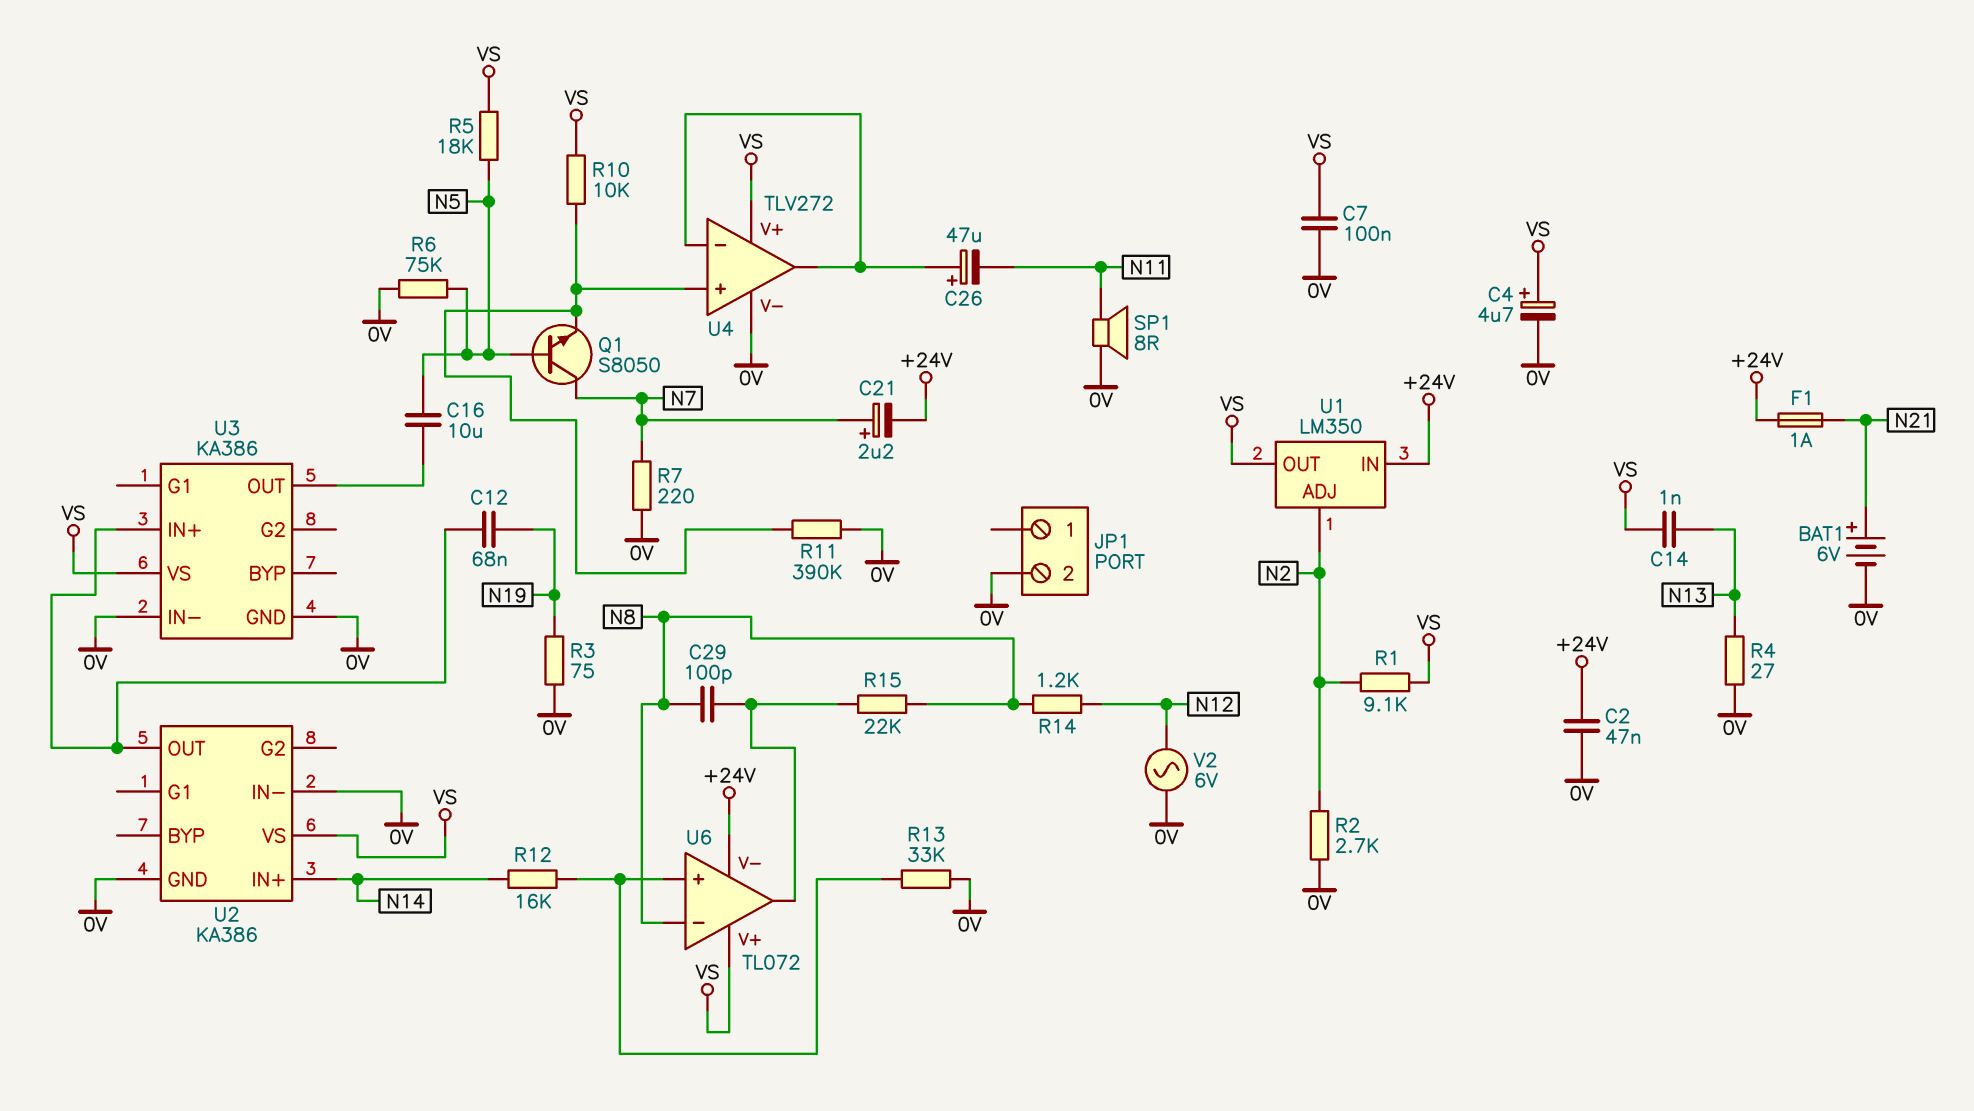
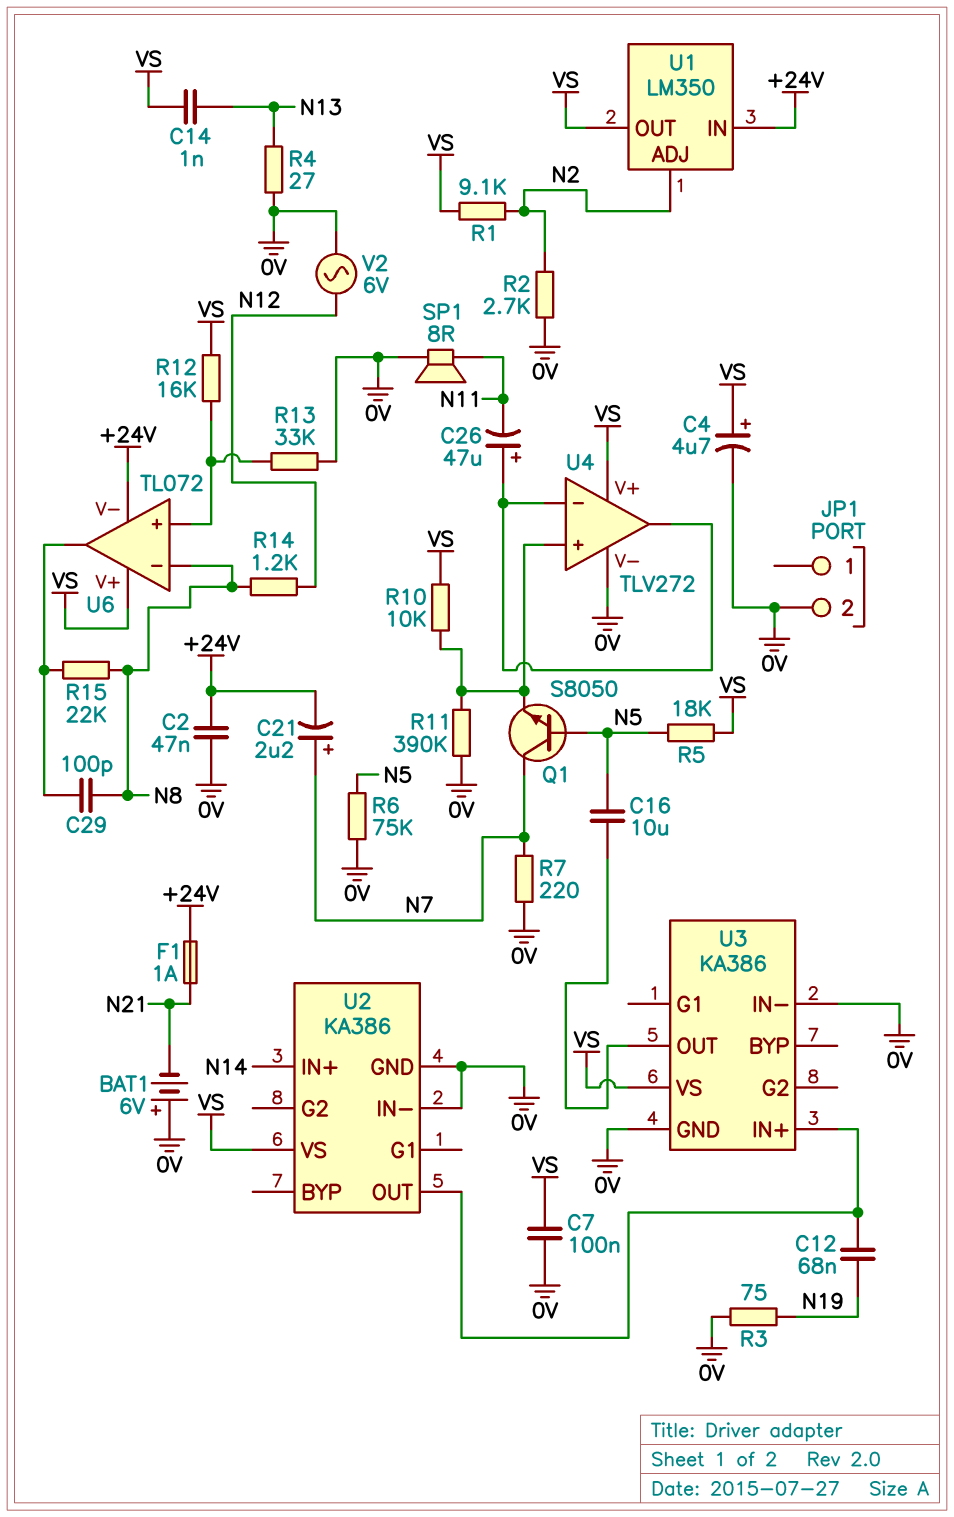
BAT1: 6V (plus N21, minus 0V) -> 6V (plus 0V, minus N21)
R12: 16k (N14, U6/in+) -> 16k (U6/in+, VS)

